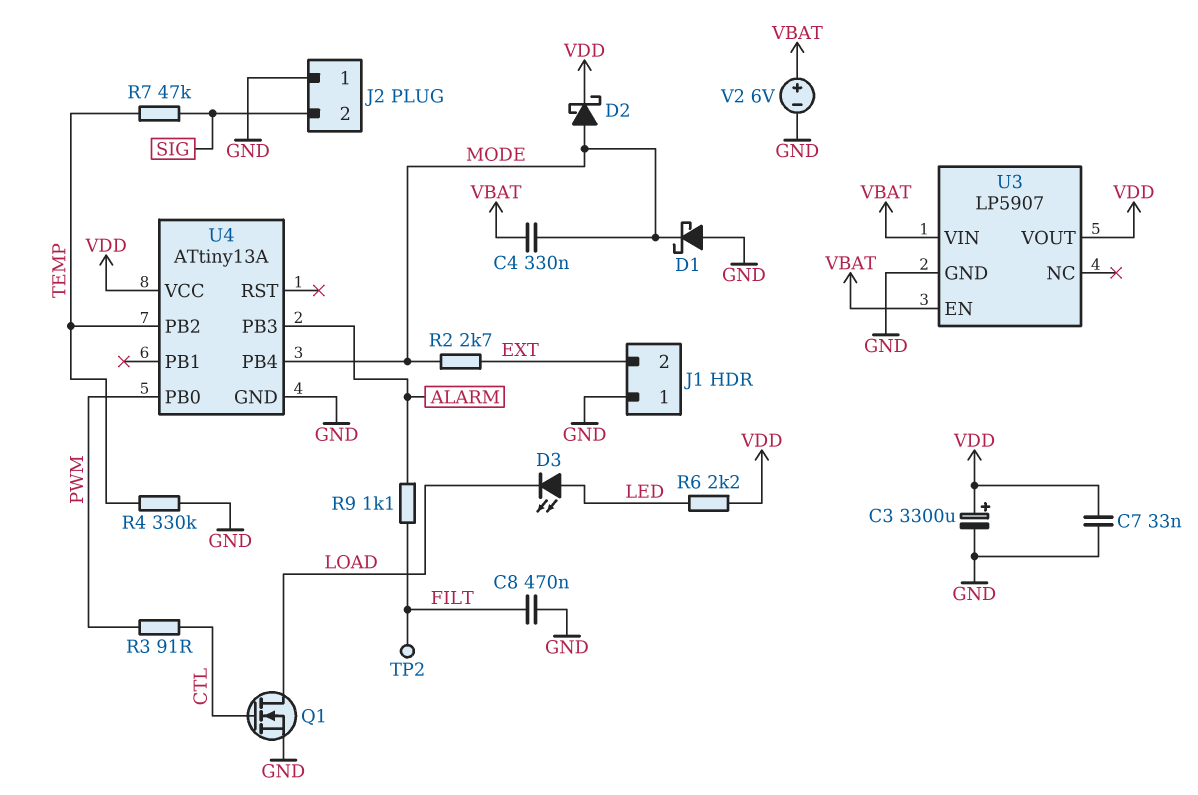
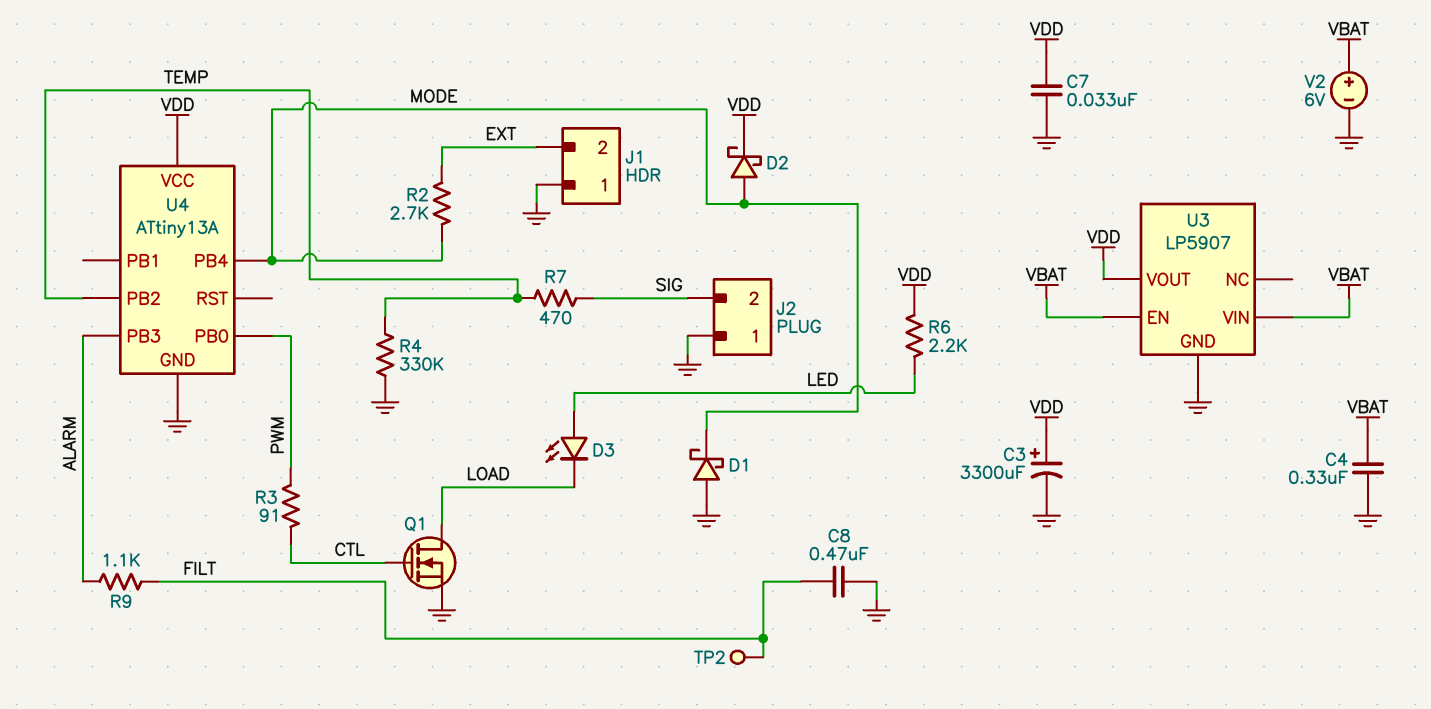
C4: 330nF (MODE, VBAT) -> 330nF (GND, VBAT)
R7: 47k (SIG, TEMP) -> 470 (SIG, TEMP)

